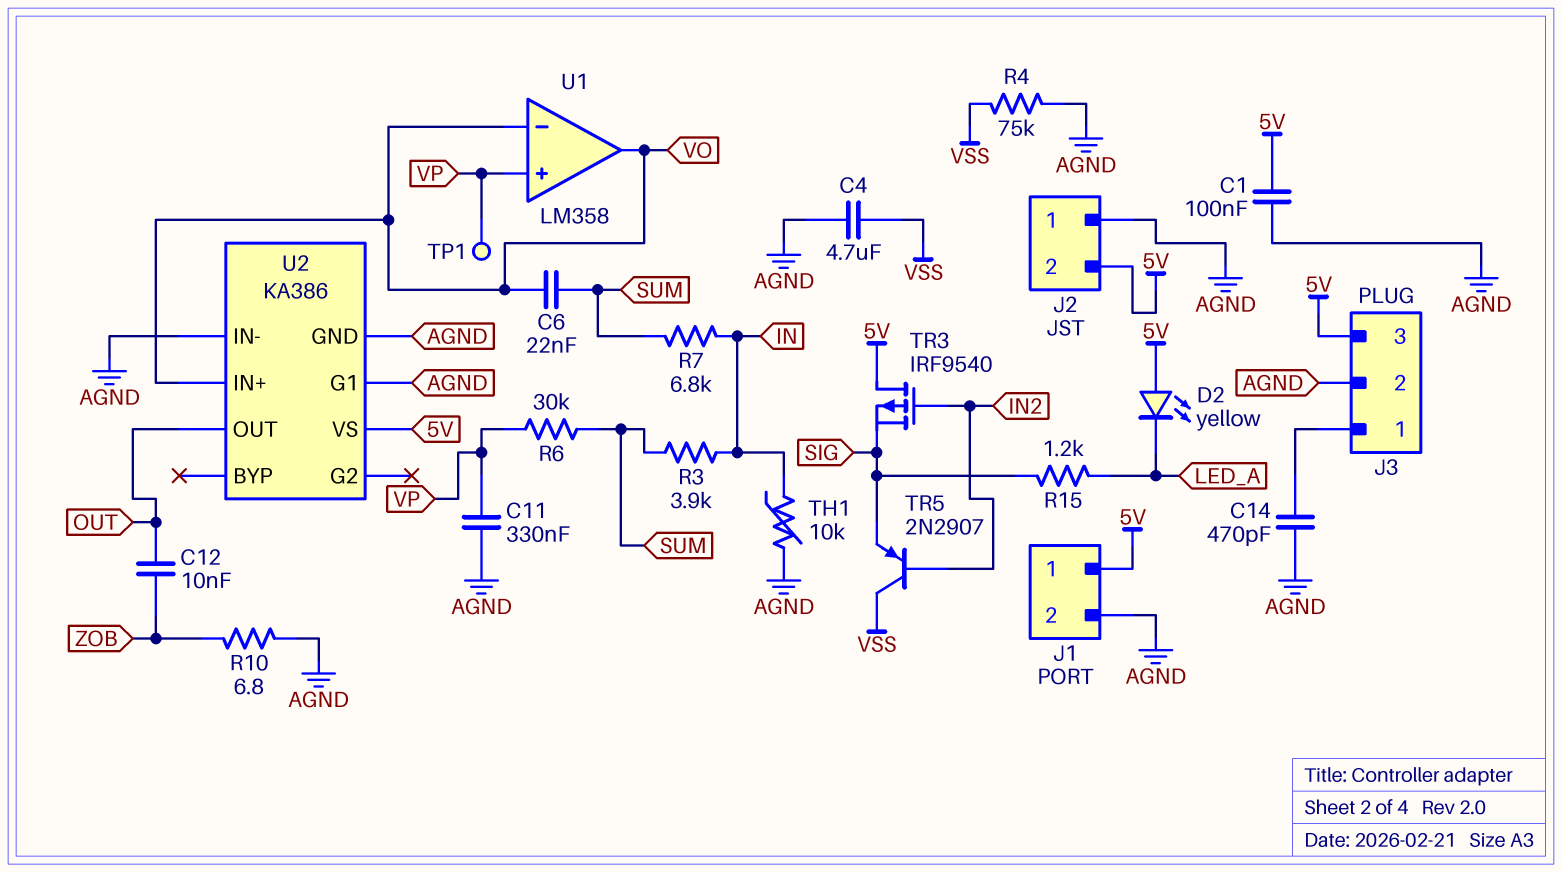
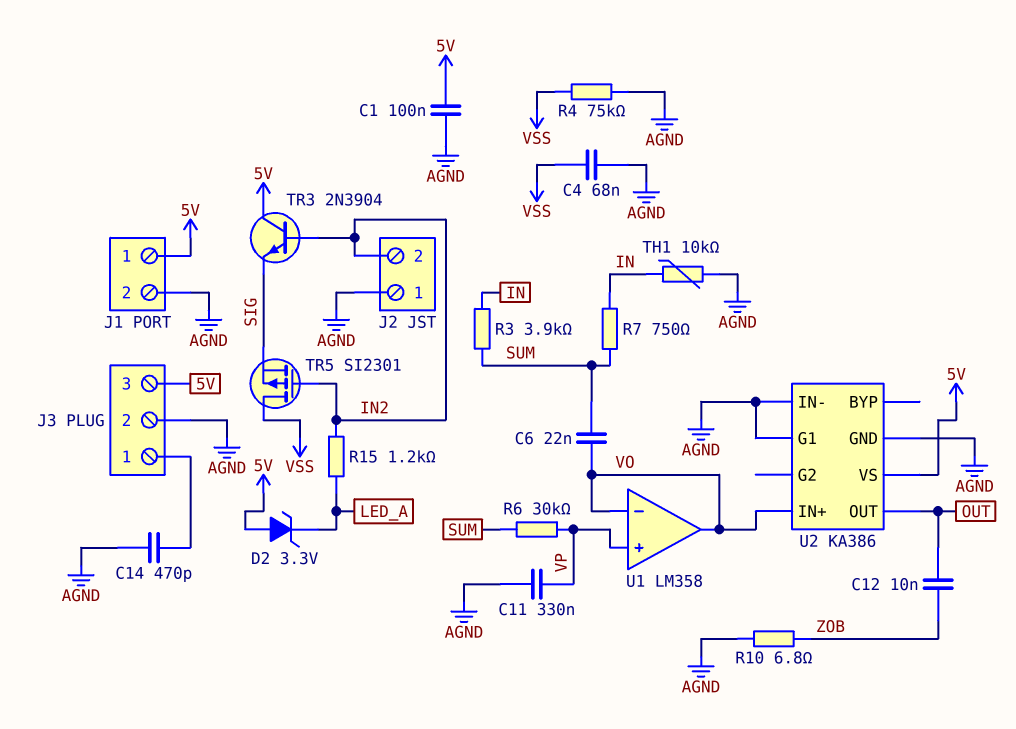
C4: 4.7uF (AGND, VSS) -> 68nF (AGND, VSS)
D2: LED yellow (A 5V, K LED_A) -> zener 3.3V (A 5V, K LED_A)
J2 pin 2: 5V -> IN2
R7: 6.8k (IN, SUM) -> 750 (IN, SUM)
R15: 1.2k (LED_A, SIG) -> 1.2k (IN2, LED_A)
TP1: test point (VP) -> none
TR3: PMOS IRF9540 (G IN2, D 5V, S SIG) -> NPN 2N3904 (B IN2, C 5V, E SIG)
TR5: PNP 2N2907 (B IN2, C VSS, E SIG) -> PMOS SI2301 (G IN2, D VSS, S SIG)

